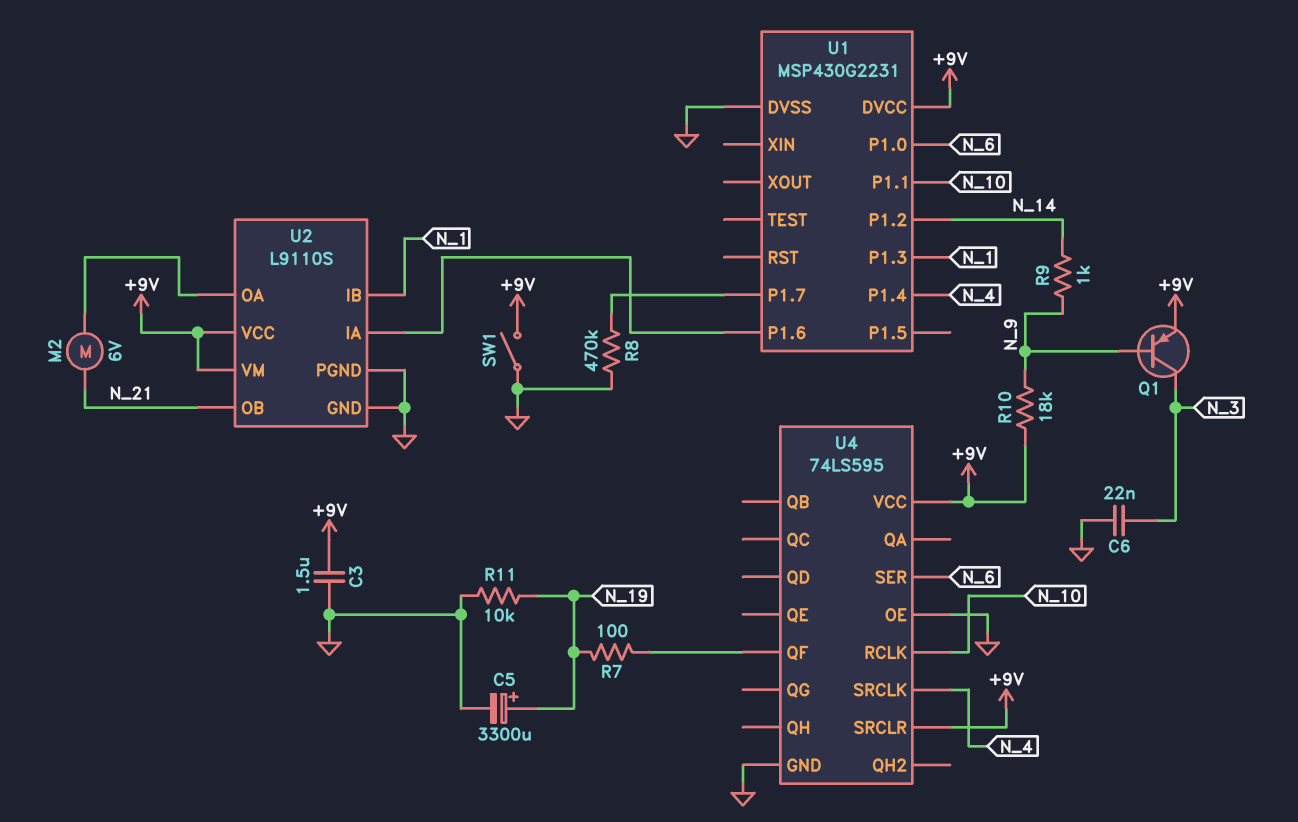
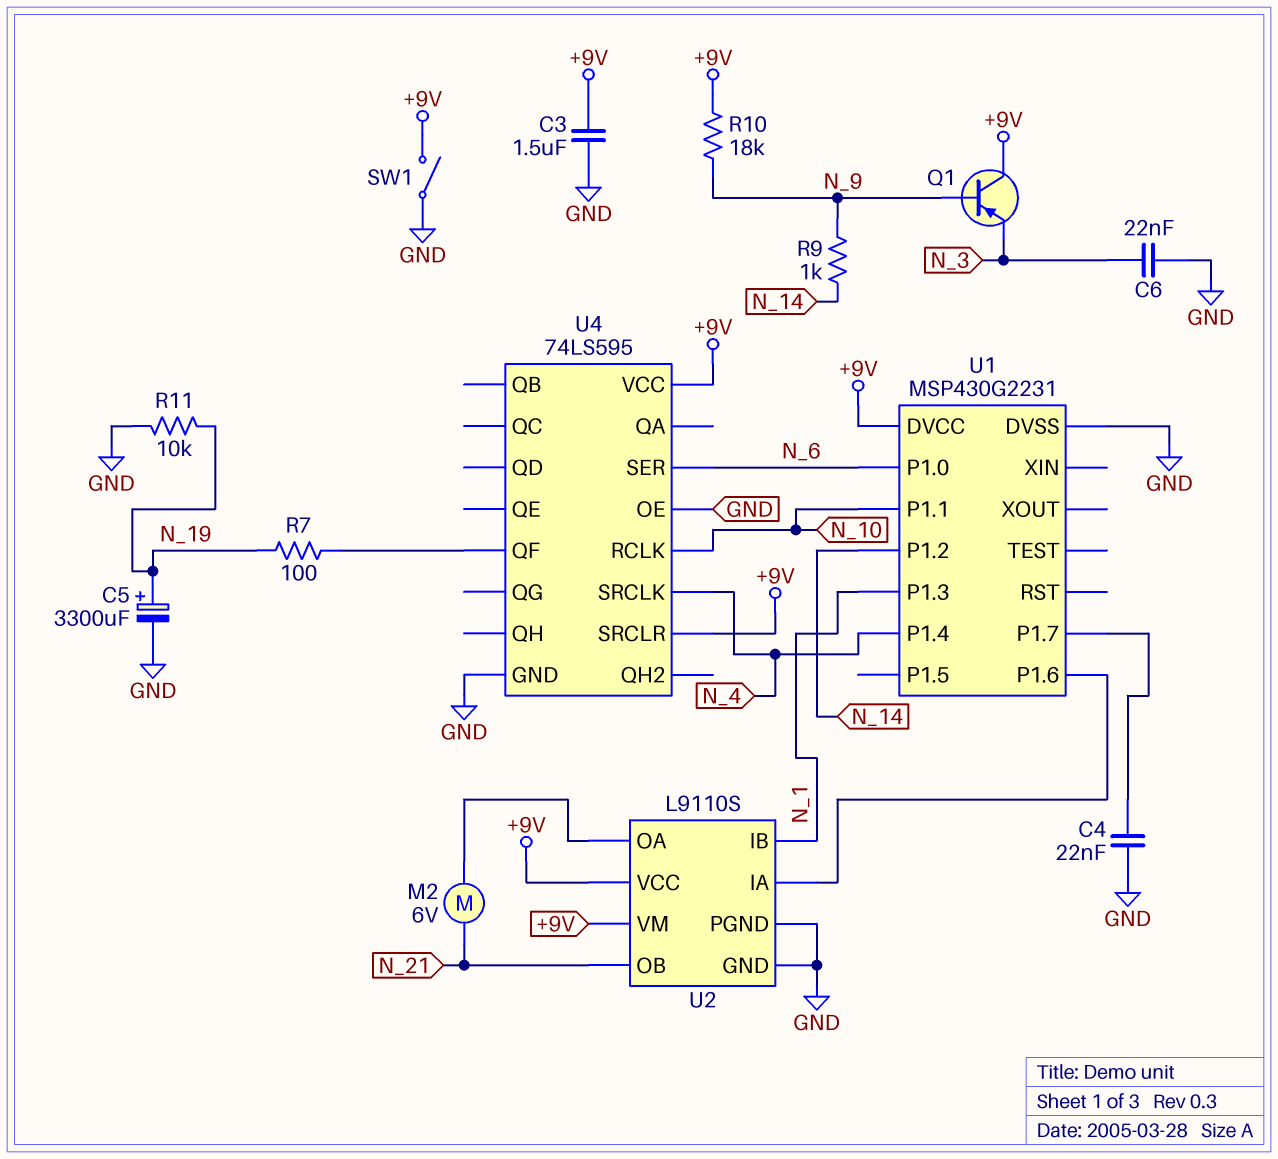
C4: none -> 22nF (GND, U1/P1.7)
Q1: PNP (B N_9, C N_3, E +9V) -> PNP (B N_9, C +9V, E N_3)
R8: 470k (GND, U1/P1.7) -> none

